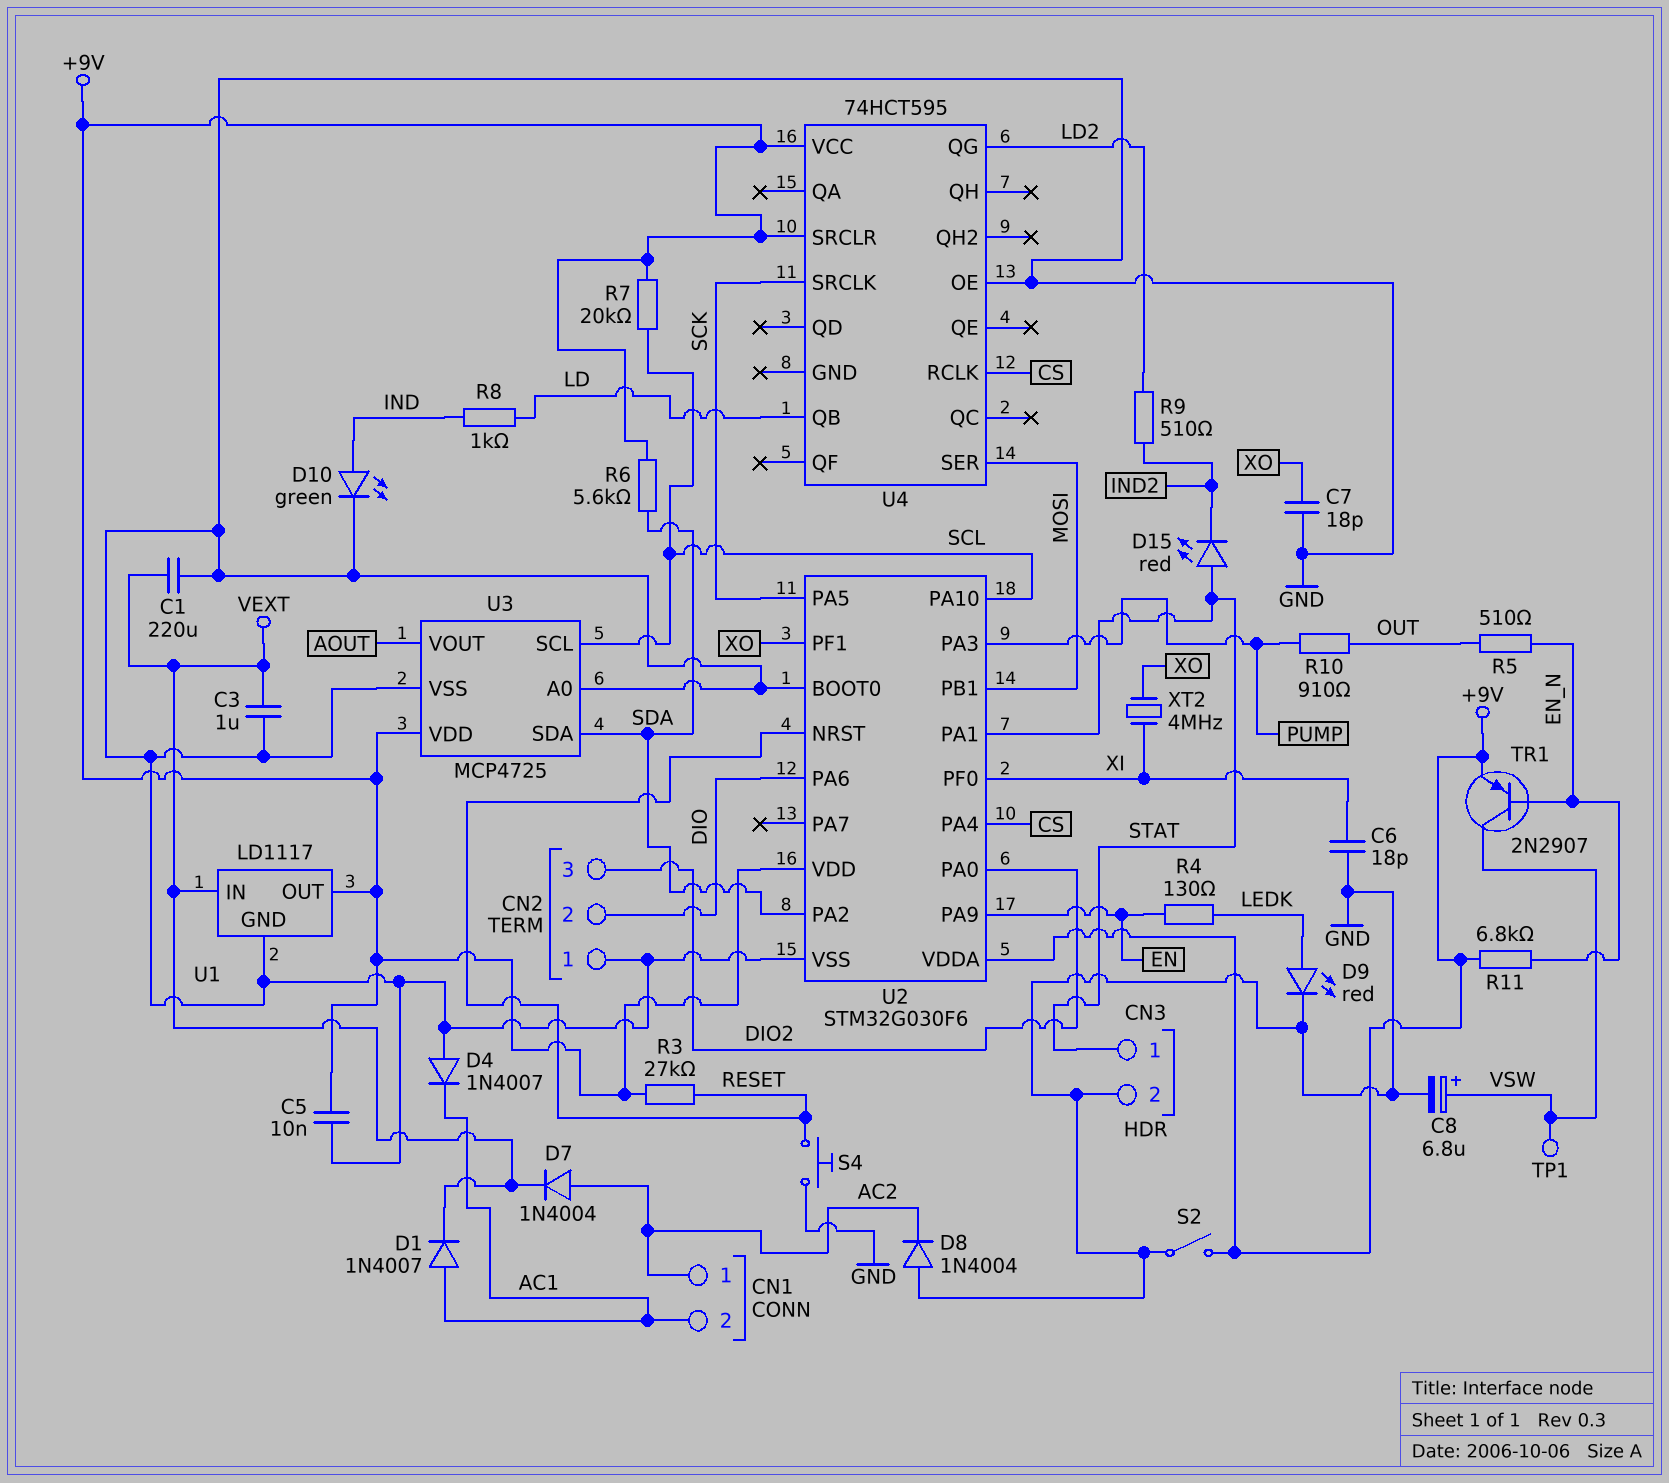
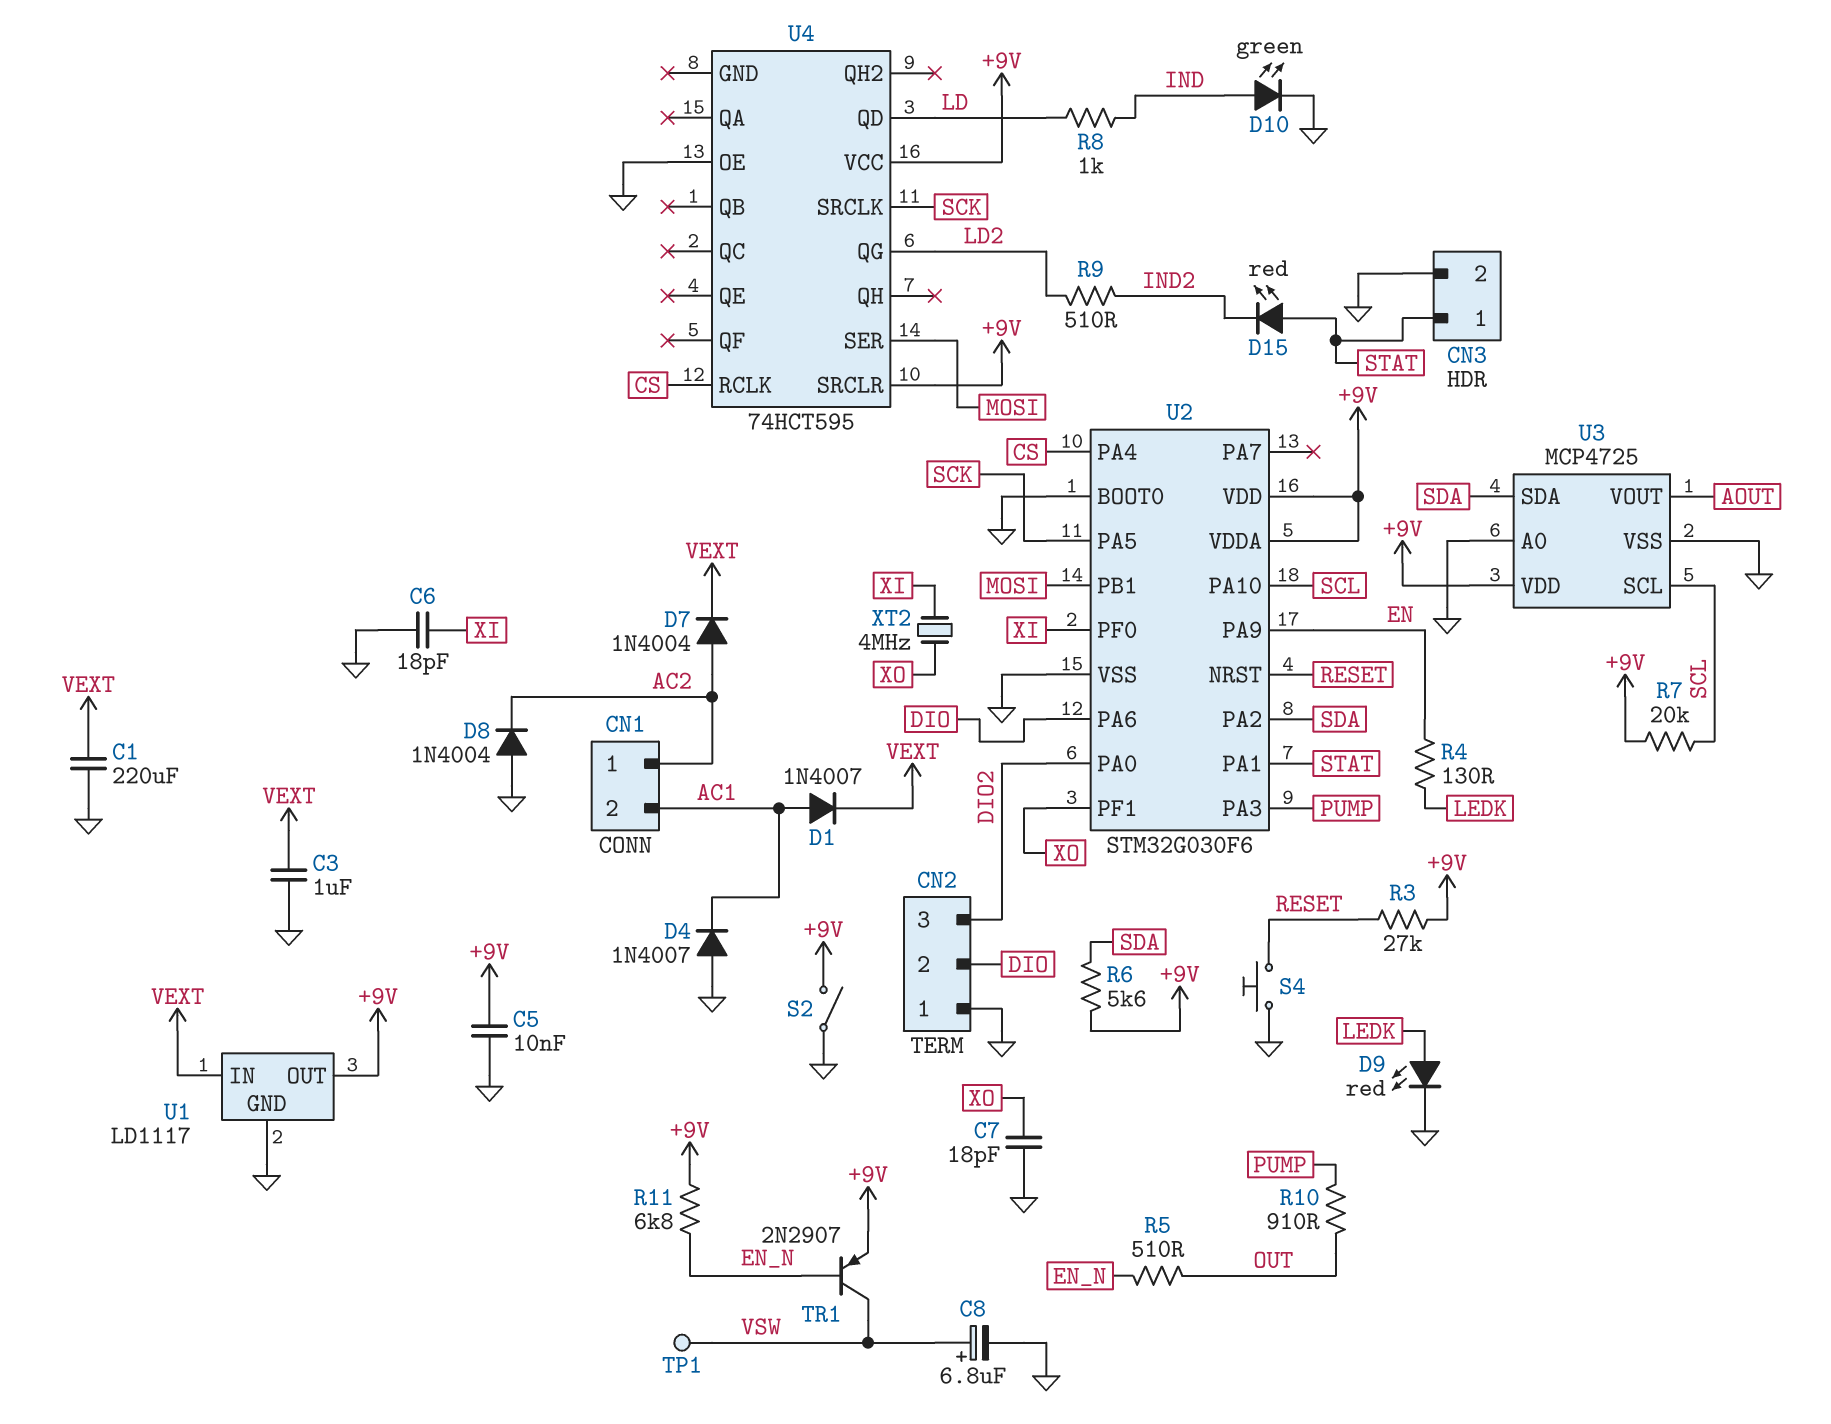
U4 pin QB: LD -> none
U4 pin QD: none -> LD

